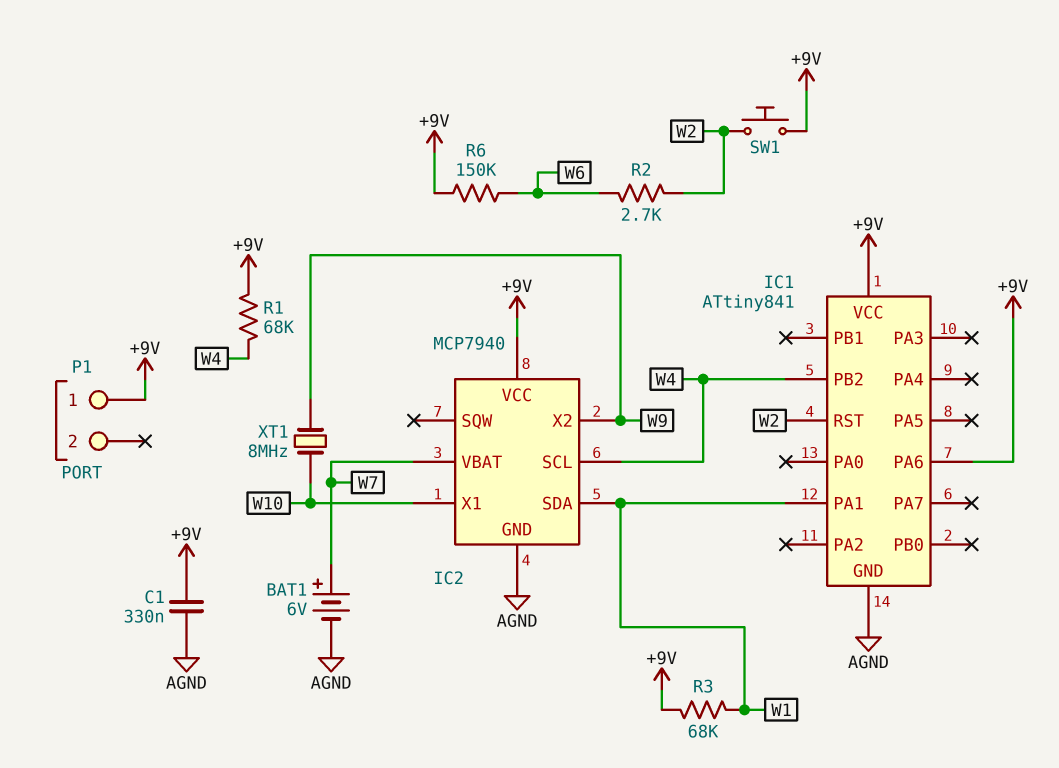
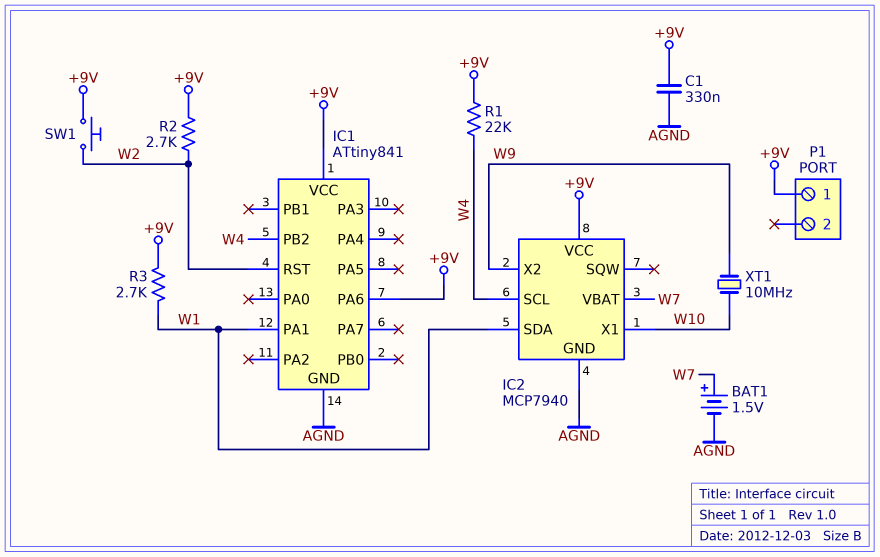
BAT1: 6V (plus W7, minus AGND) -> 1.5V (plus W7, minus AGND)
R1: 68k (+9V, W4) -> 22k (+9V, W4)
R2: 2.7k (W2, W6) -> 2.7k (+9V, W2)
R3: 68k (+9V, W1) -> 2.7k (+9V, W1)
R6: 150k (+9V, W6) -> none
XT1: 8MHz (W9, W10) -> 10MHz (W9, W10)

